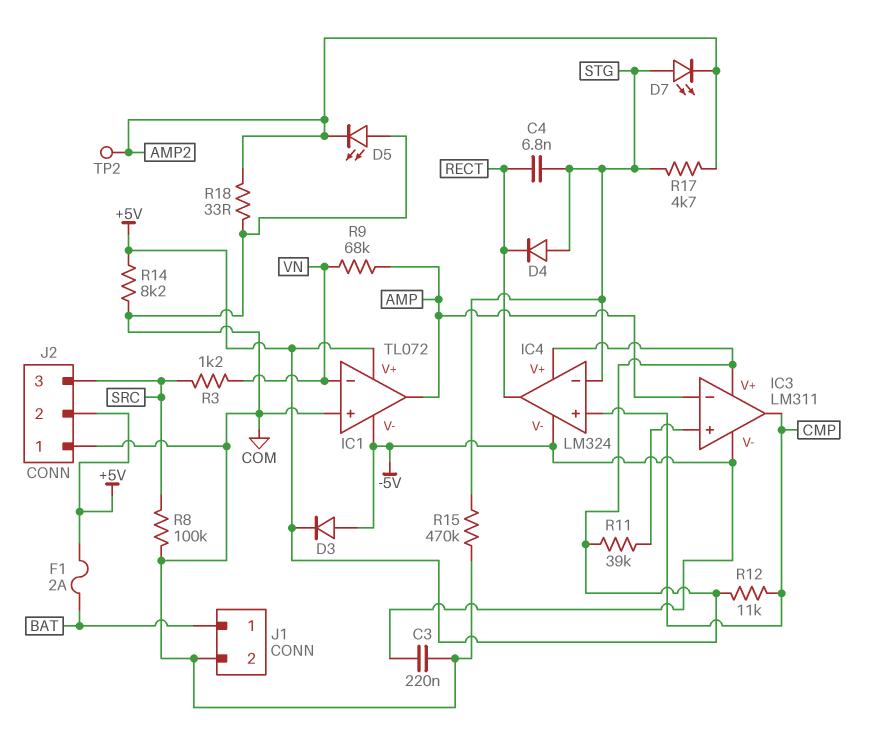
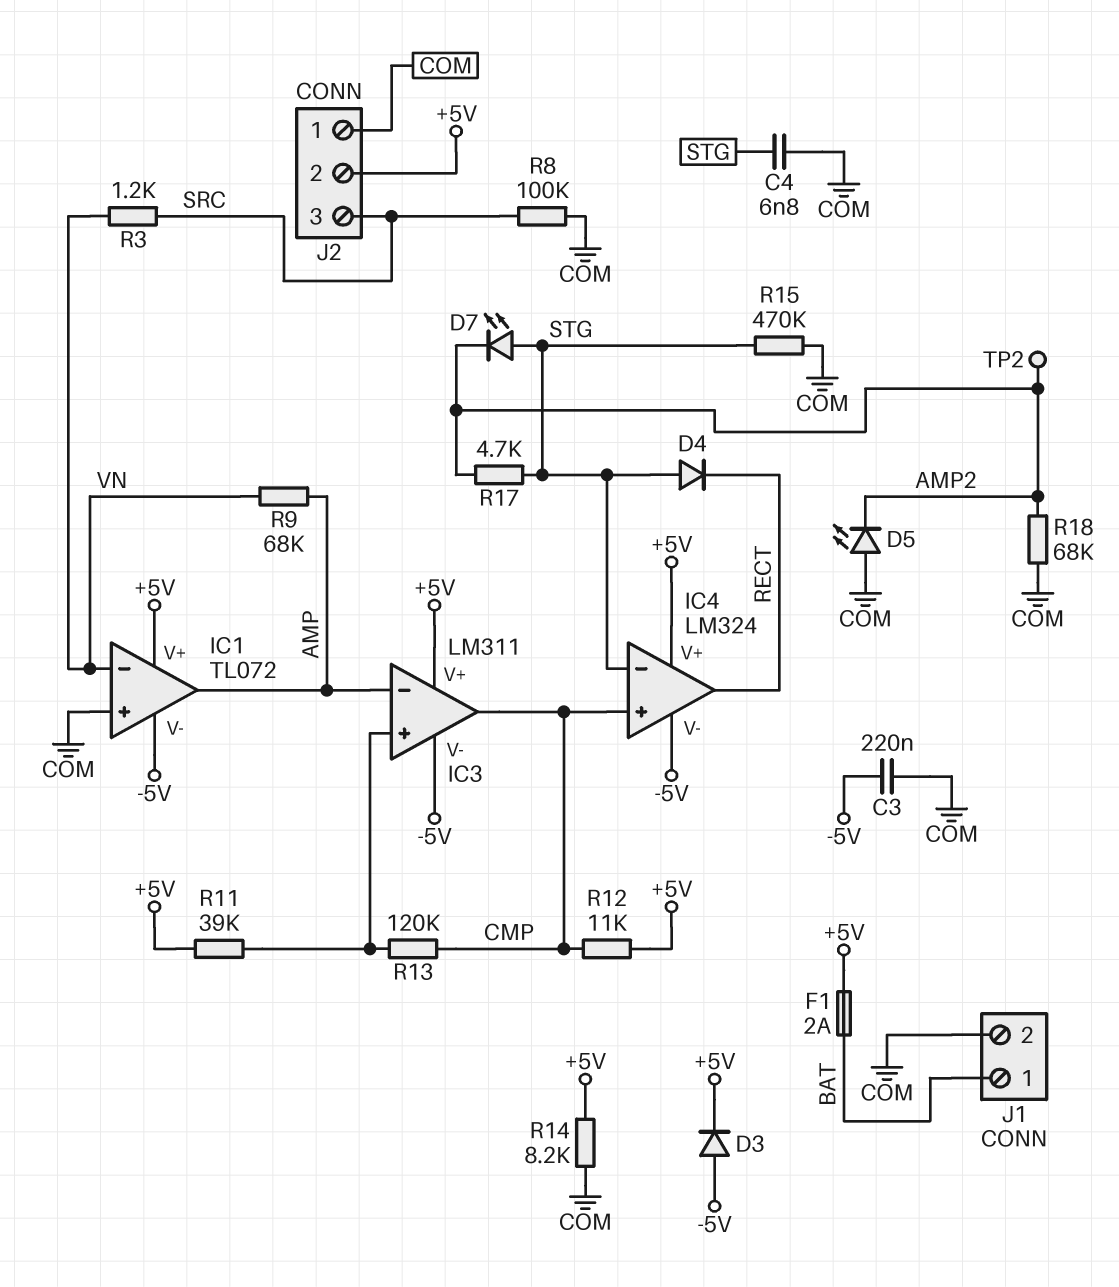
C4: 6.8nF (RECT, STG) -> 6.8nF (COM, STG)
R13: none -> 120k (CMP, IC3/in+)
R18: 33 (AMP2, COM) -> 68k (AMP2, COM)

